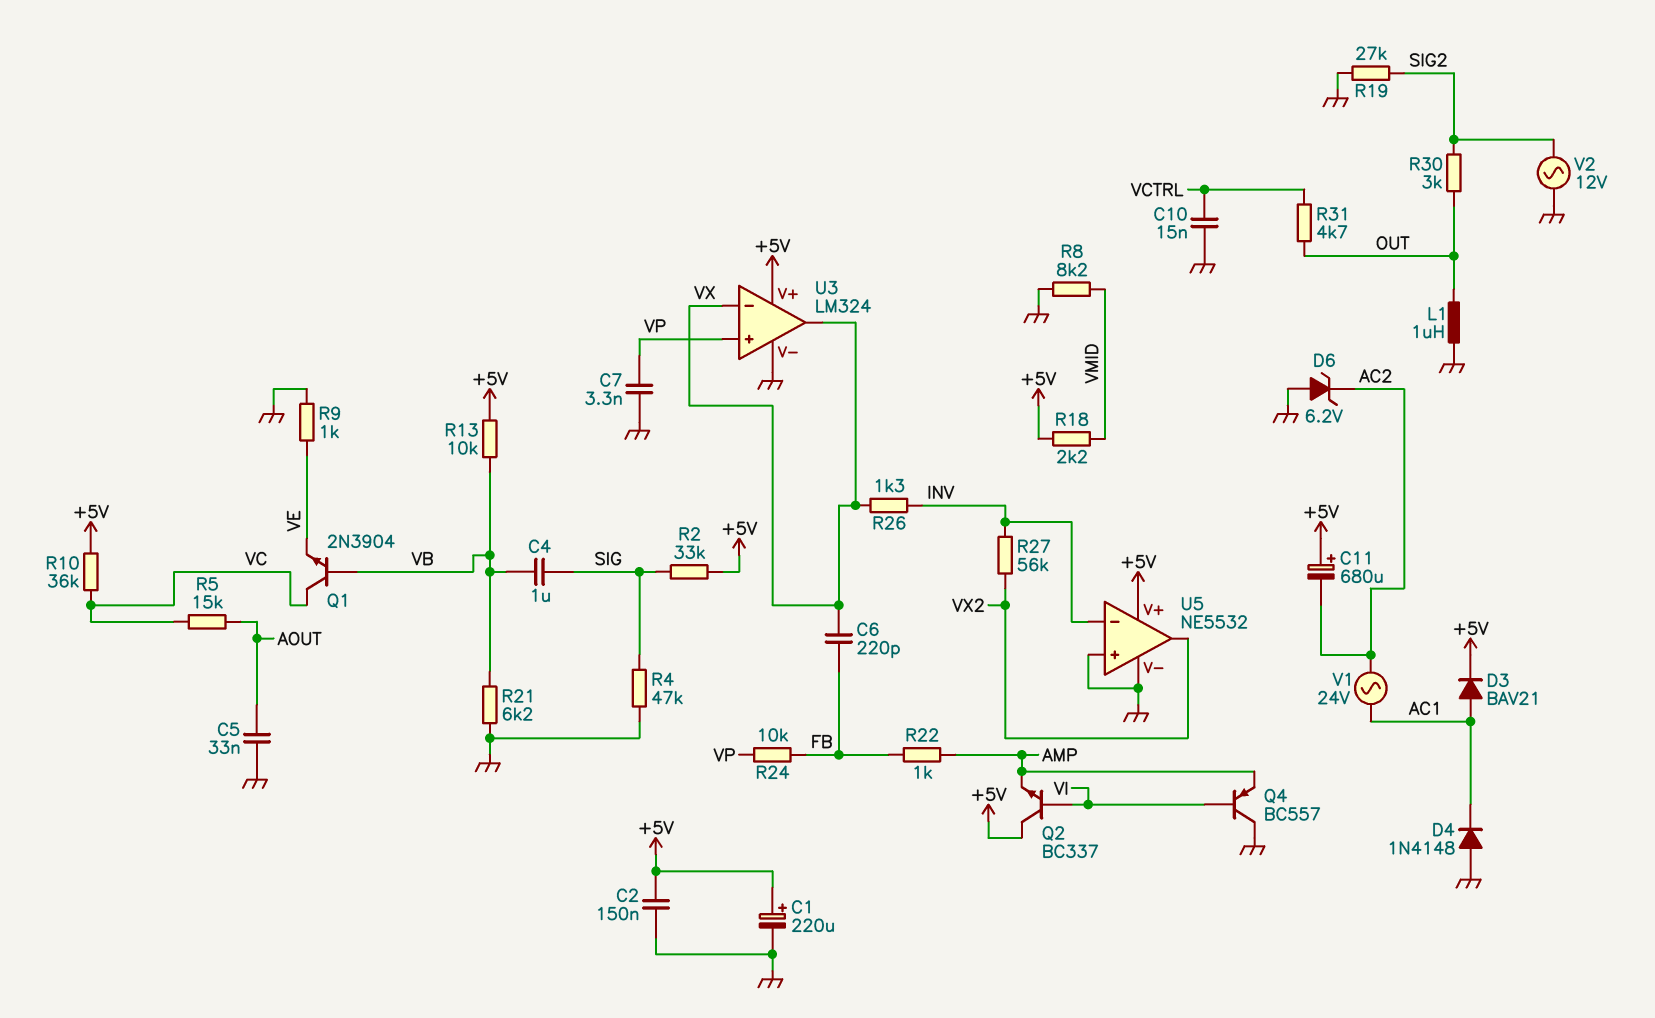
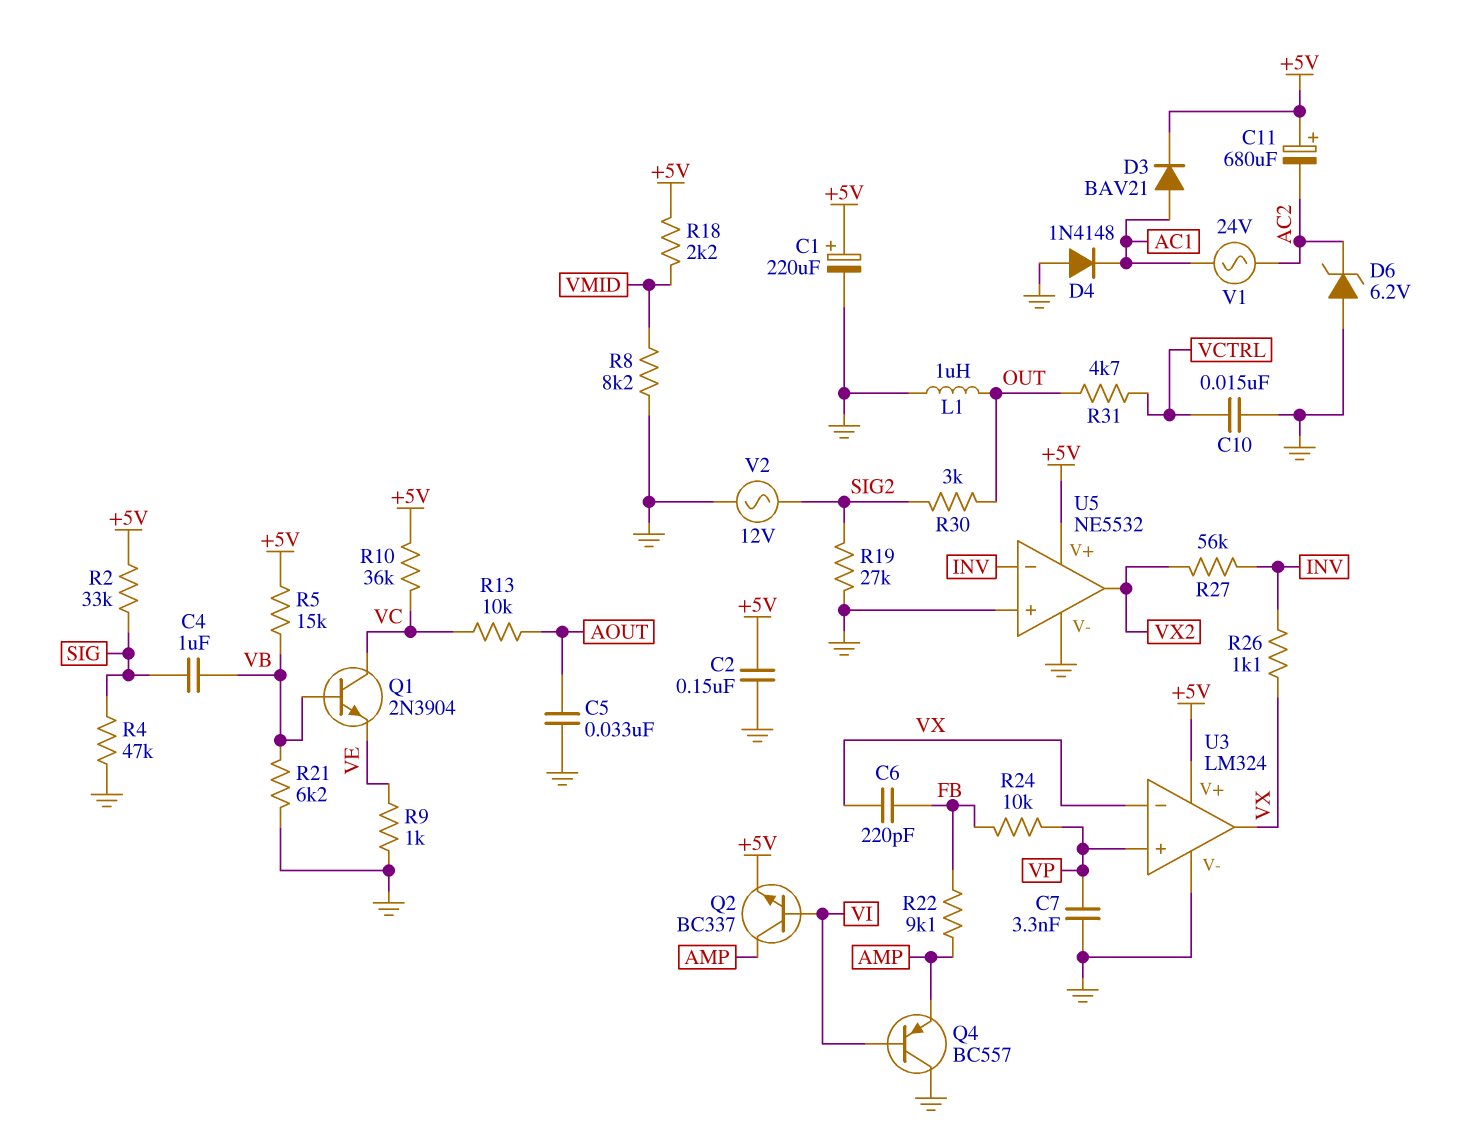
Q2: NPN BC337 (B VI, C +5V, E AMP) -> NPN BC337 (B VI, C AMP, E +5V)
R5: 15k (AOUT, VC) -> 15k (+5V, VB)
R13: 10k (+5V, VB) -> 10k (AOUT, VC)
R22: 1k (AMP, FB) -> 9.1k (AMP, FB)
R26: 1.3k (INV, VX) -> 1.1k (INV, VX)

